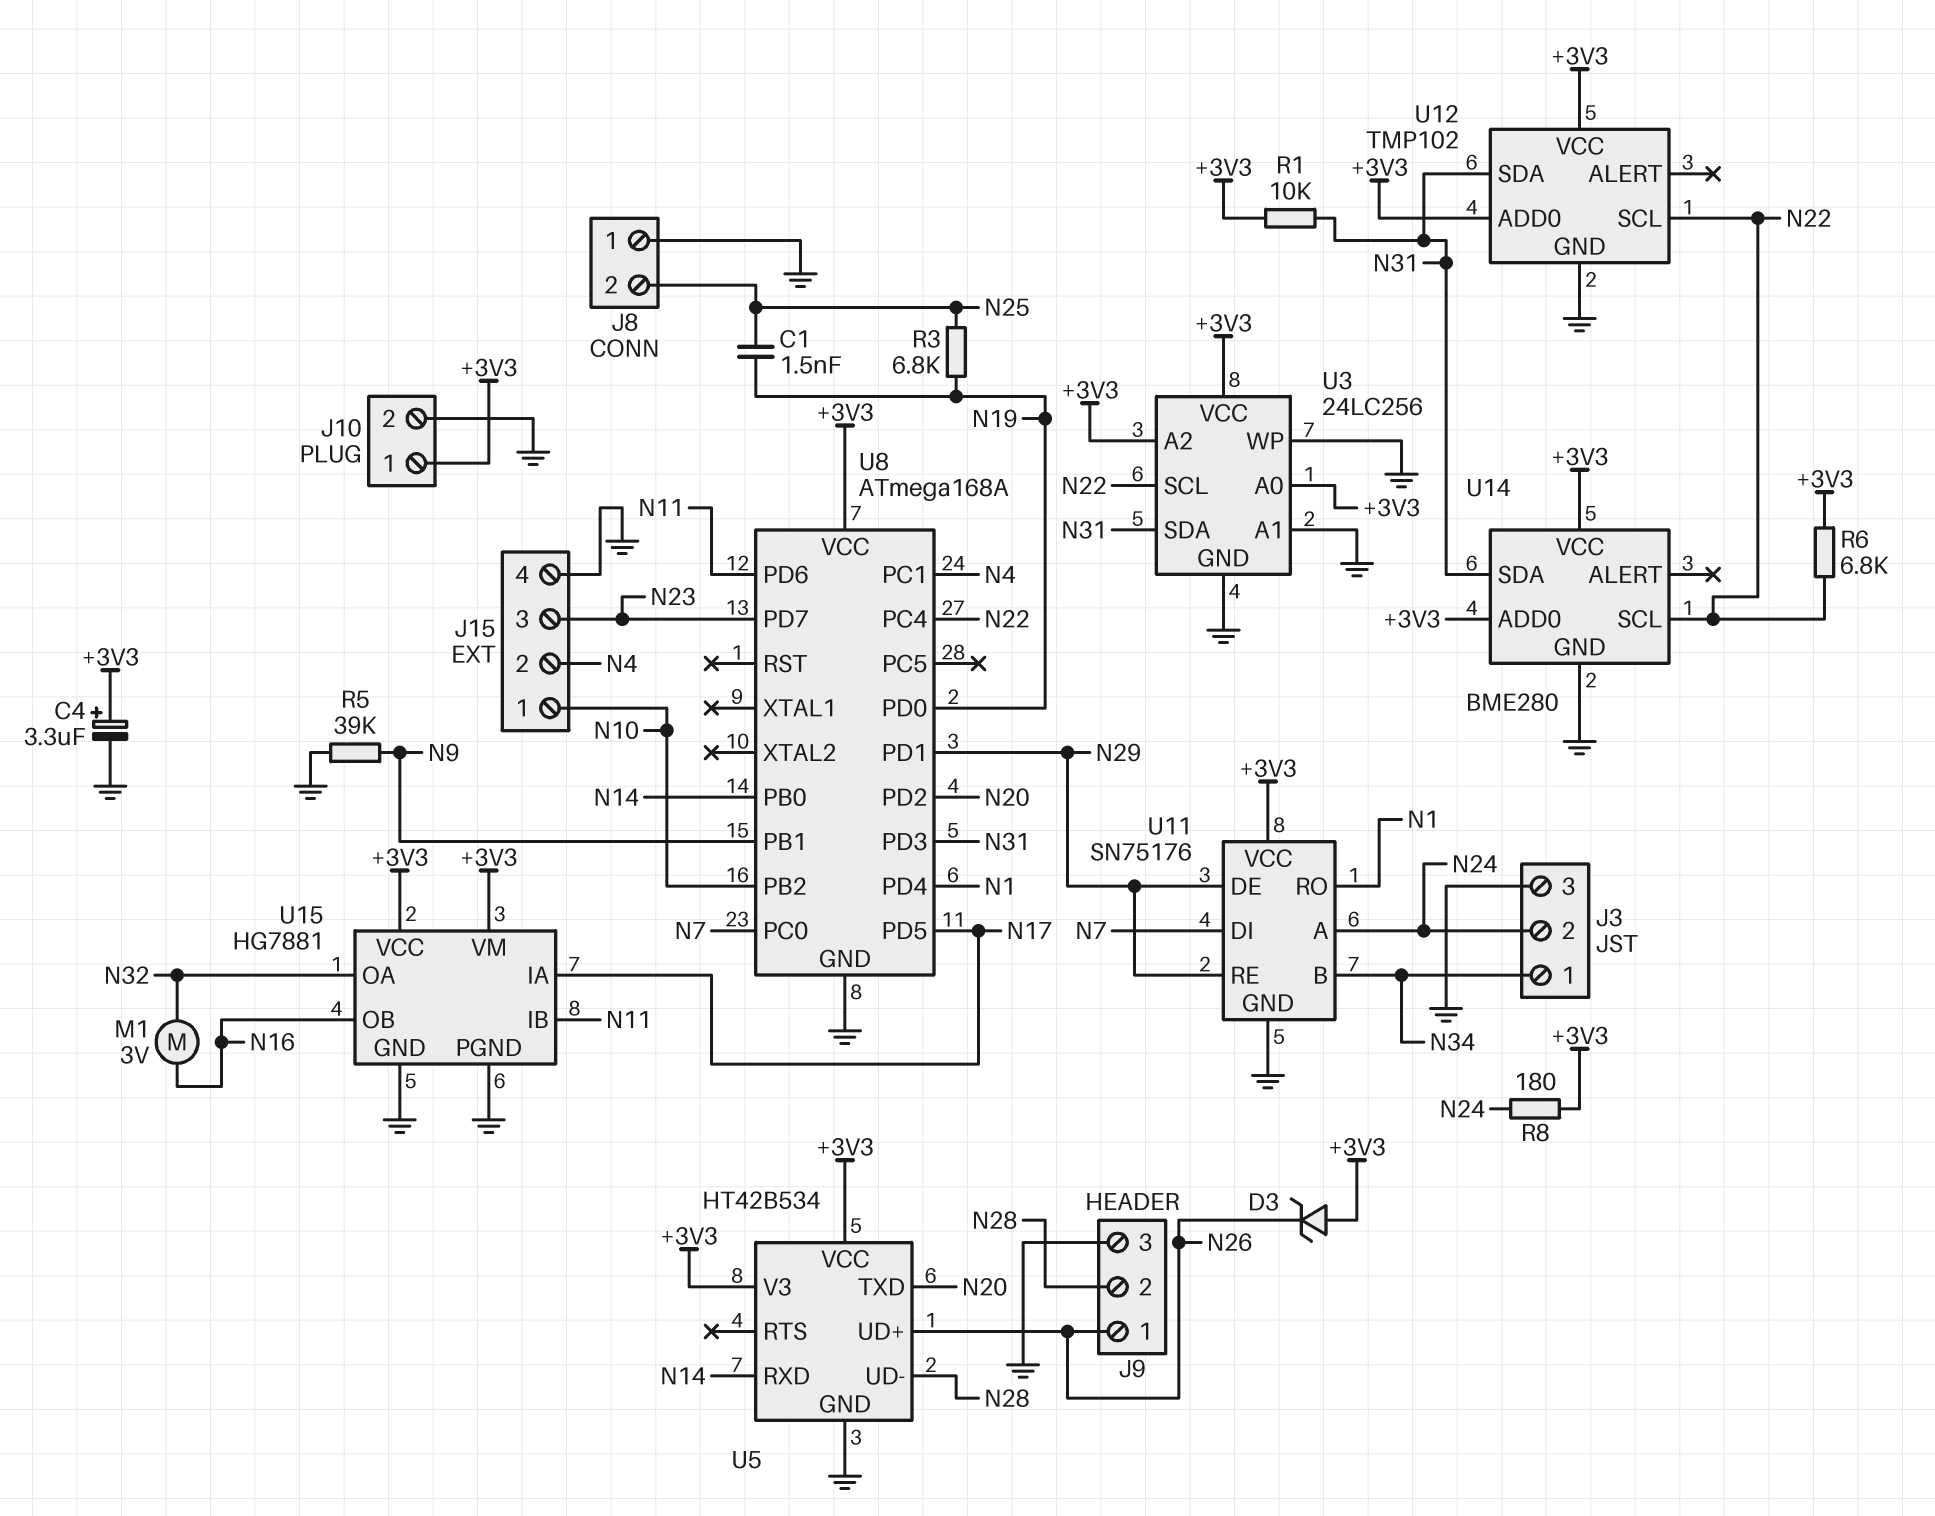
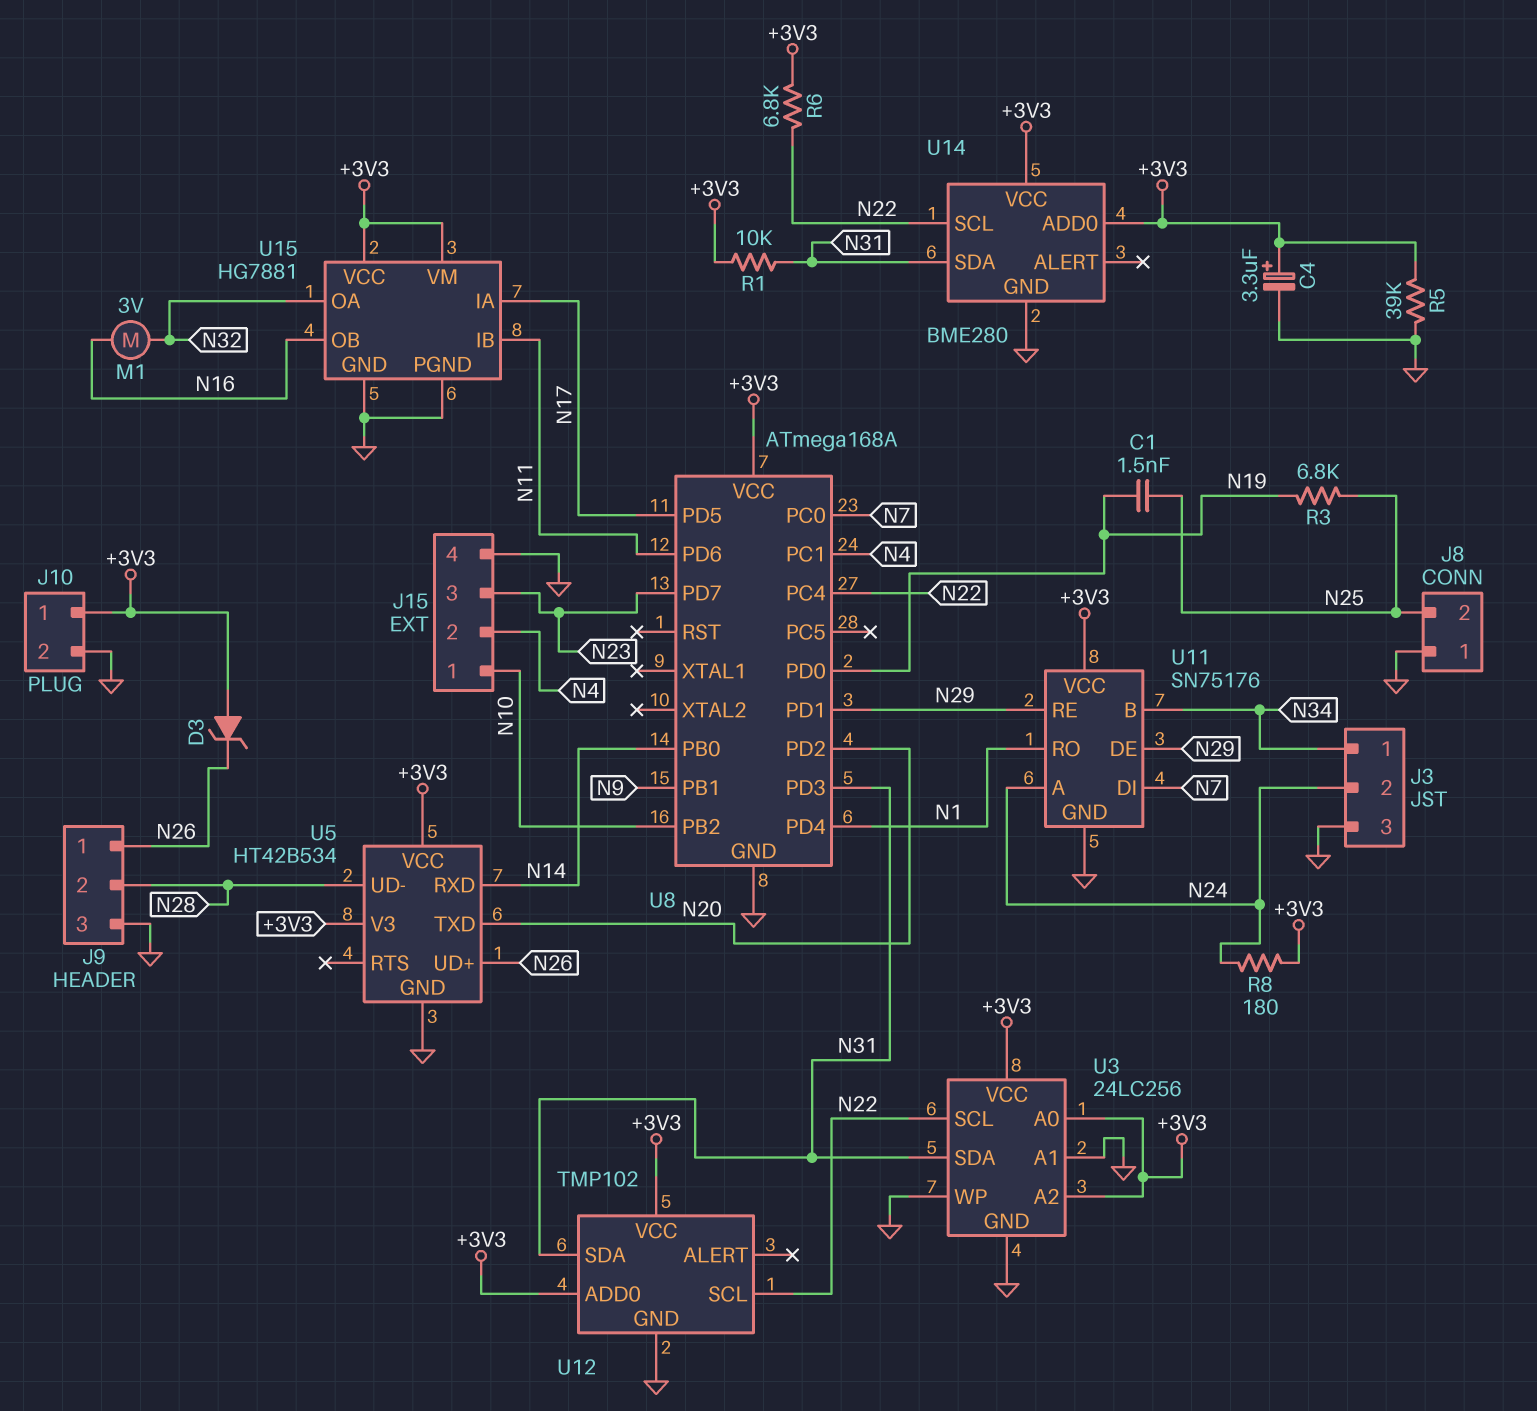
R5: 39k (GND, N9) -> 39k (+3V3, GND)

